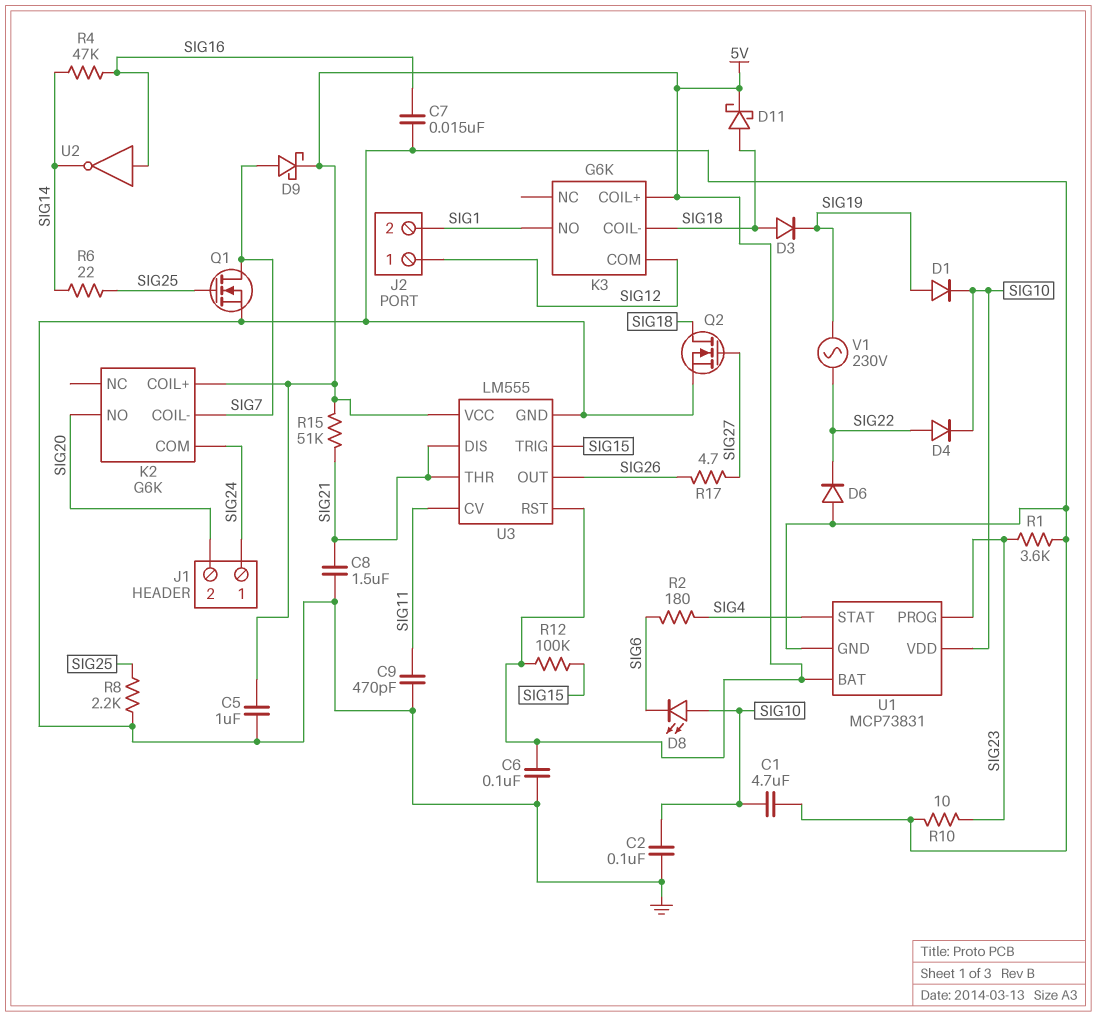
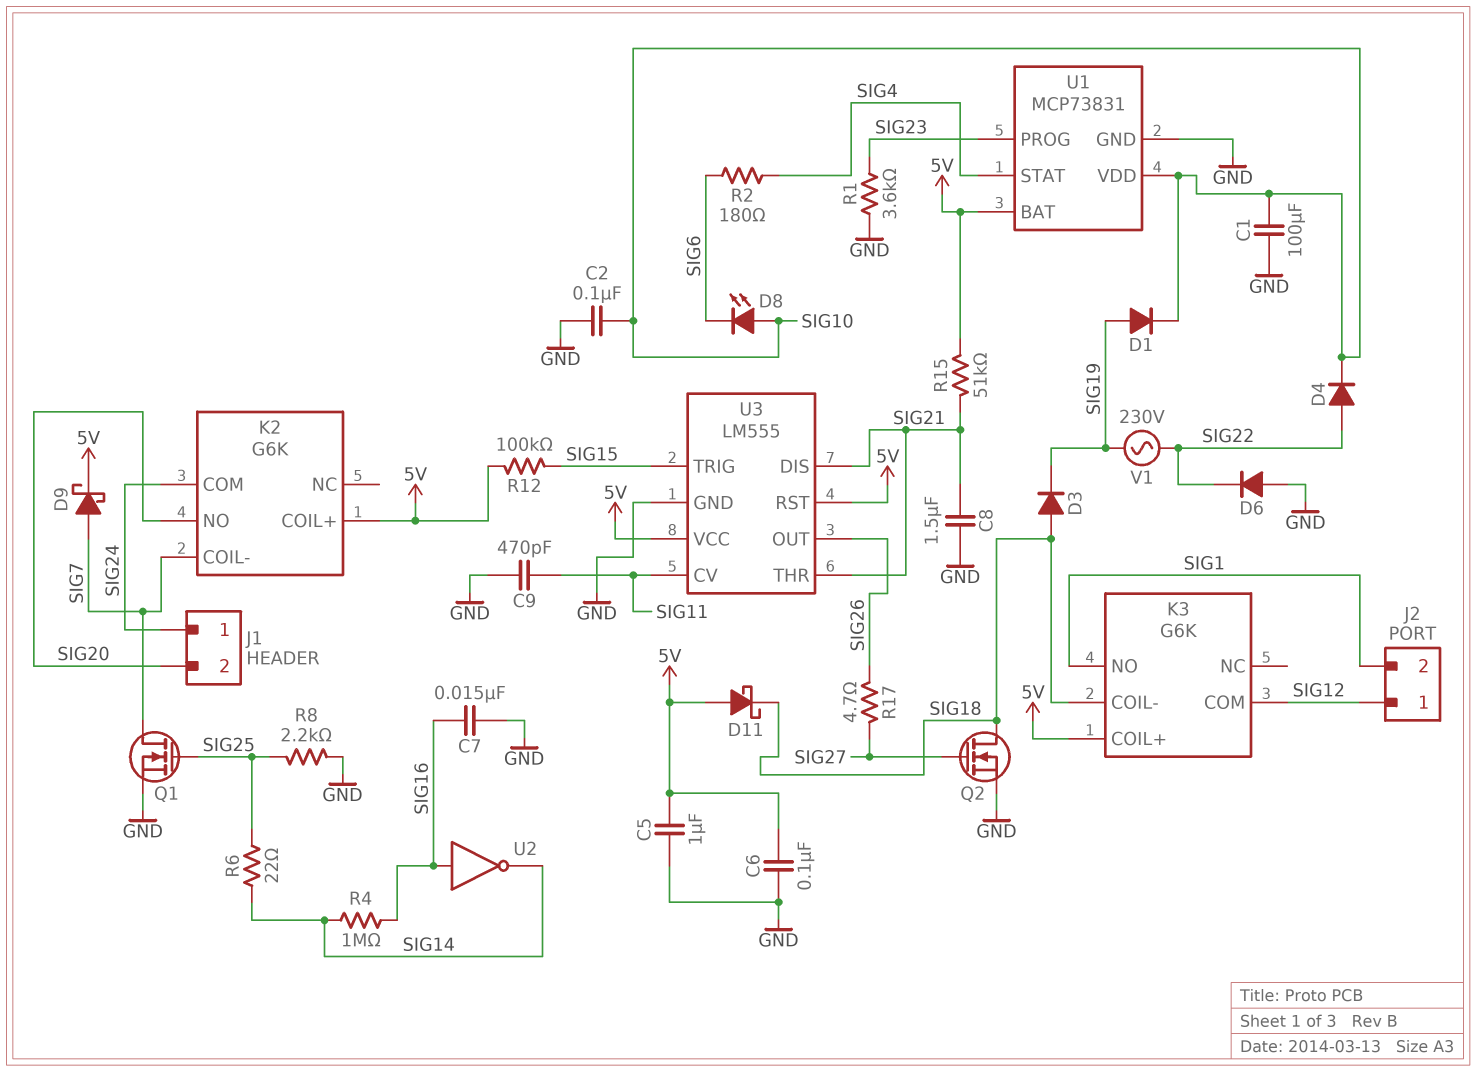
C1: 4.7uF (GND, SIG10) -> 100uF (GND, SIG10)
D11: schottky (A SIG18, K 5V) -> schottky (A 5V, K SIG18)
R4: 47k (SIG14, SIG16) -> 1M (SIG14, SIG16)
R10: 10 (GND, SIG23) -> none

